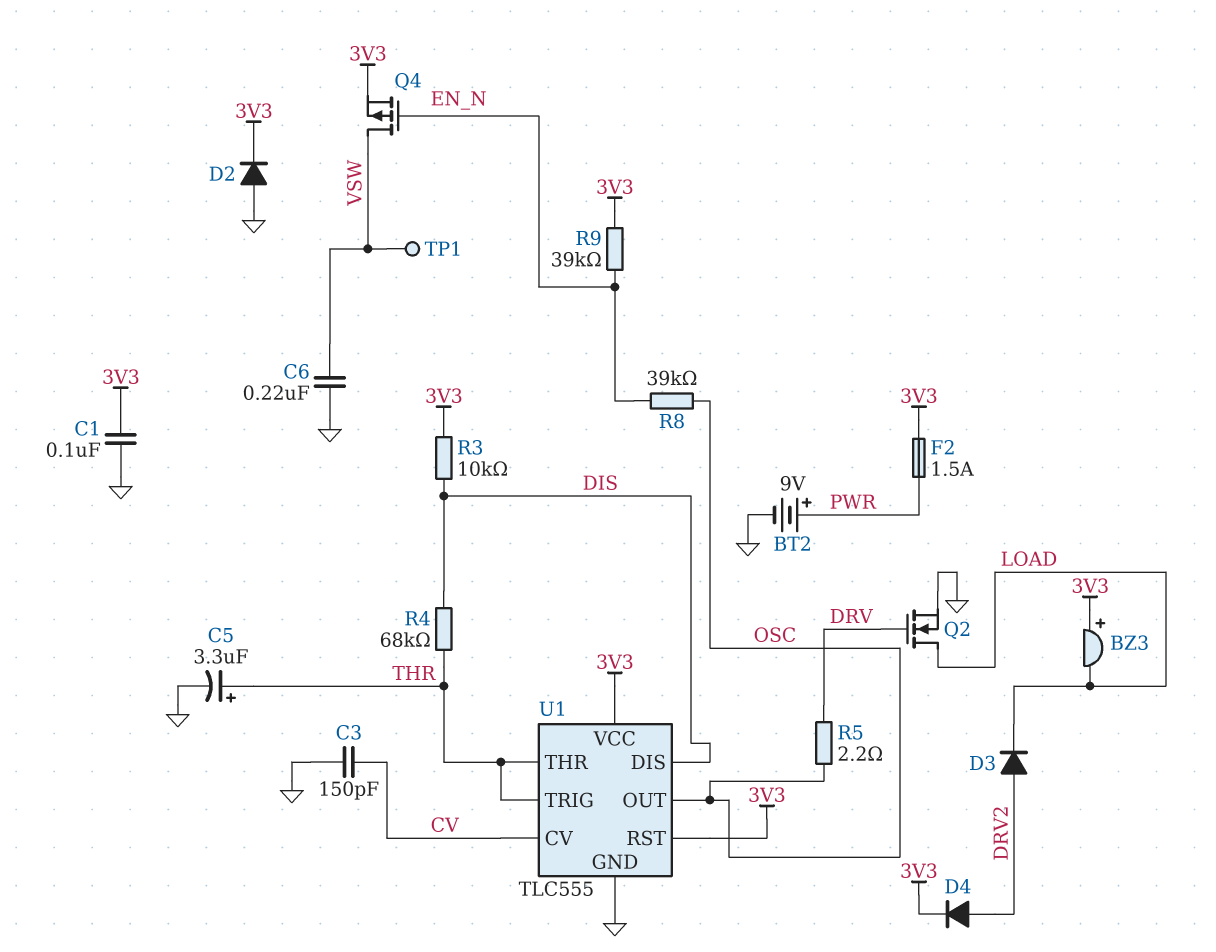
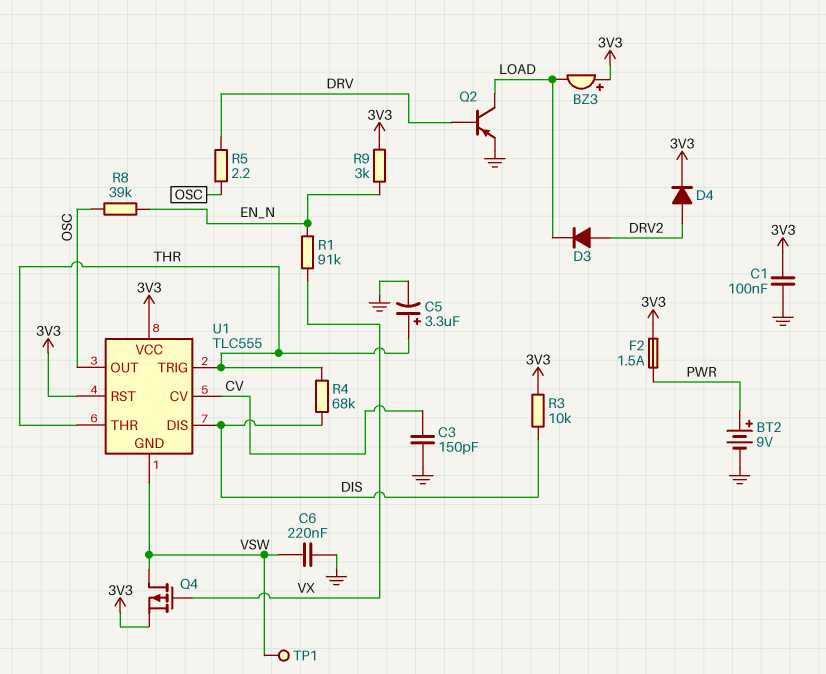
D2: diode (A GND, K 3V3) -> none
Q2: NMOS (G DRV, D LOAD, S GND) -> PNP (B DRV, C LOAD, E GND)
Q4: PMOS (G EN_N, D VSW, S 3V3) -> PMOS (G VX, D VSW, S 3V3)
R1: none -> 91k (EN_N, VX)
R9: 39k (3V3, EN_N) -> 3k (3V3, EN_N)
U1 pin GND: GND -> VSW

